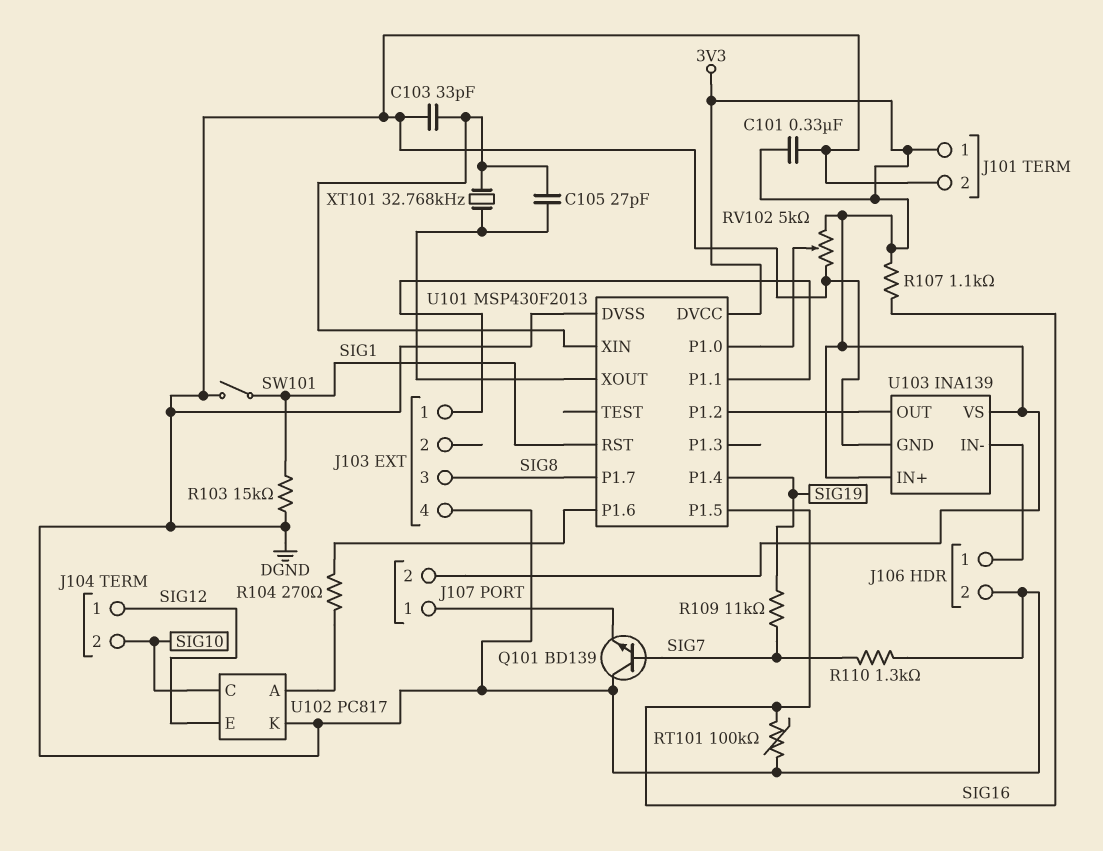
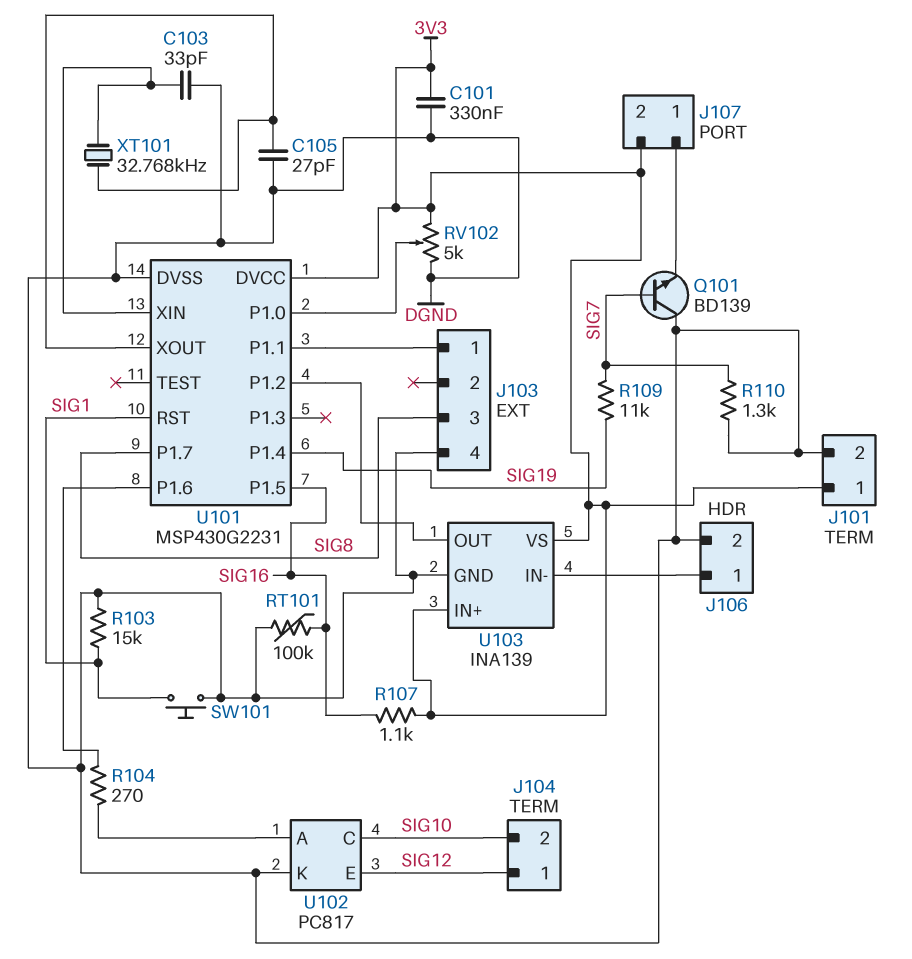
C105: 27pF (U101/XIN, U101/XOUT) -> 27pF (DGND, U101/XOUT)
SW101: switch (DGND, SIG1) -> button (DGND, SIG1)
U101: MSP430F2013 -> MSP430G2231

